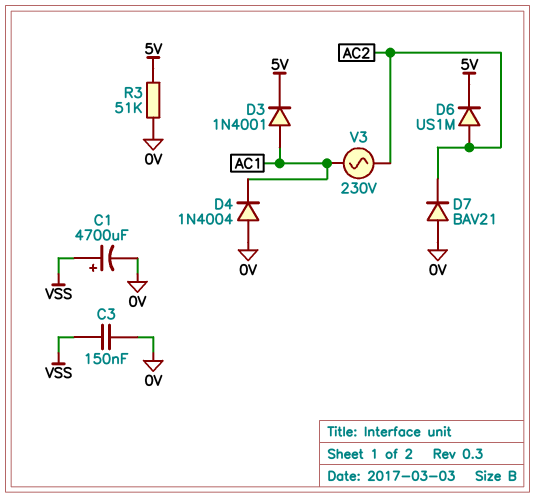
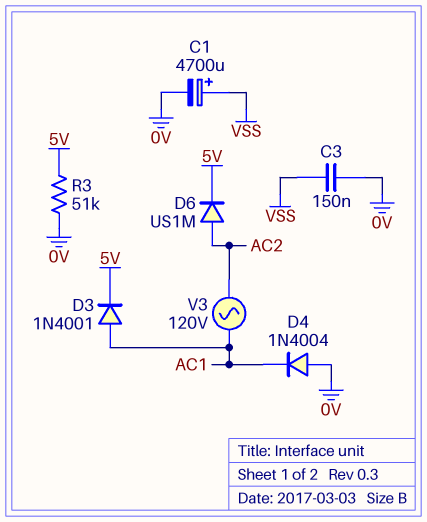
D7: diode BAV21 (A 0V, K AC2) -> none
V3: AC 230V (AC1, AC2) -> AC 120V (AC1, AC2)

